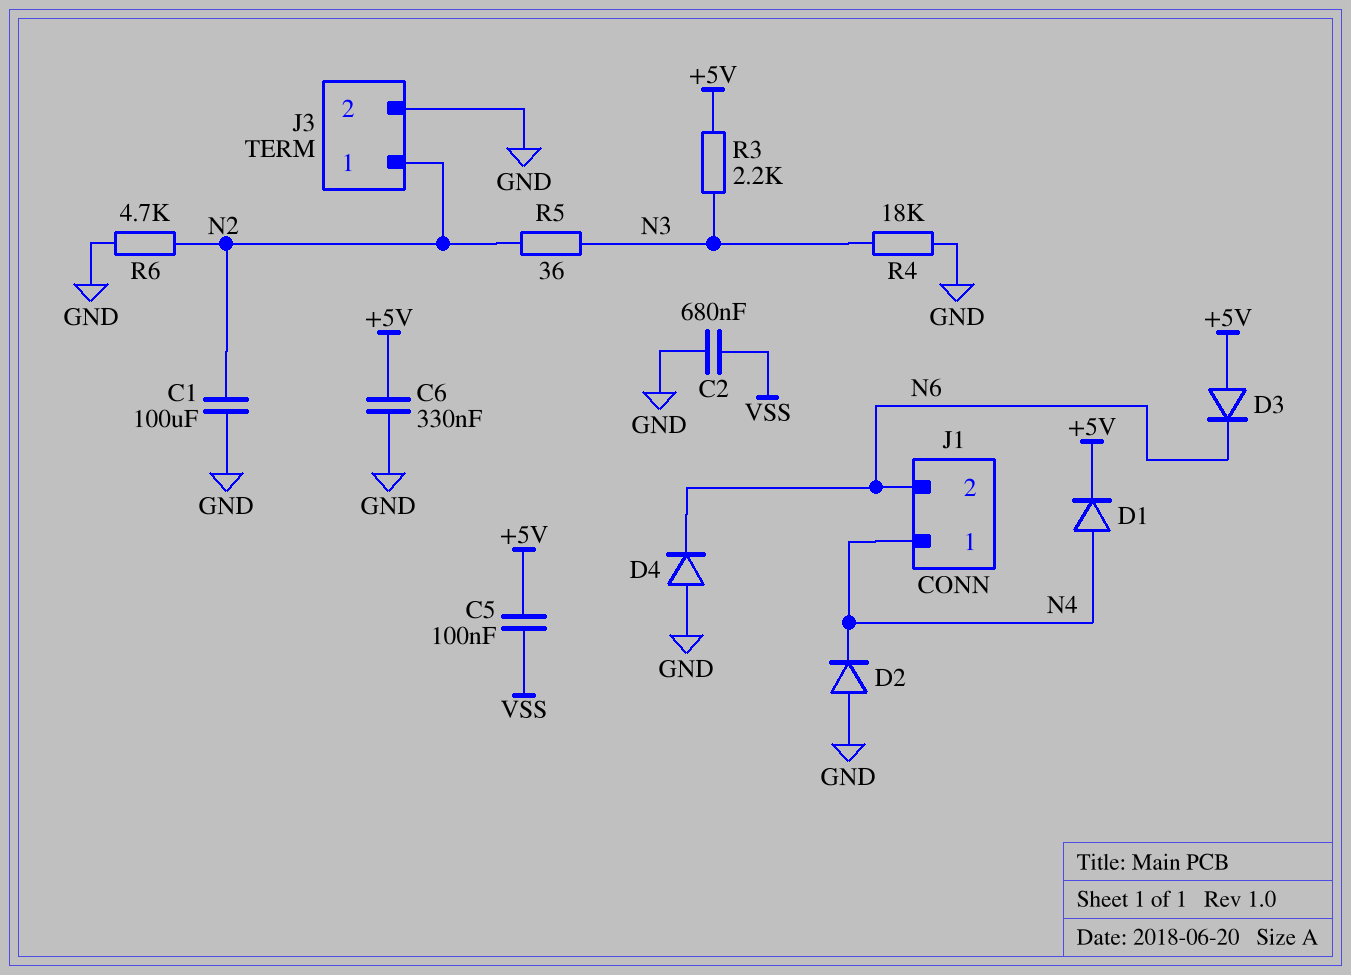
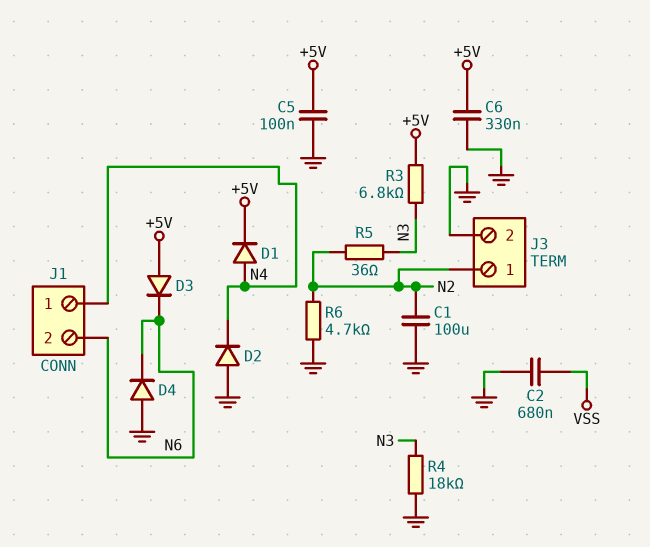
C5: 100nF (+5V, VSS) -> 100nF (+5V, GND)
R3: 2.2k (+5V, N3) -> 6.8k (+5V, N3)

